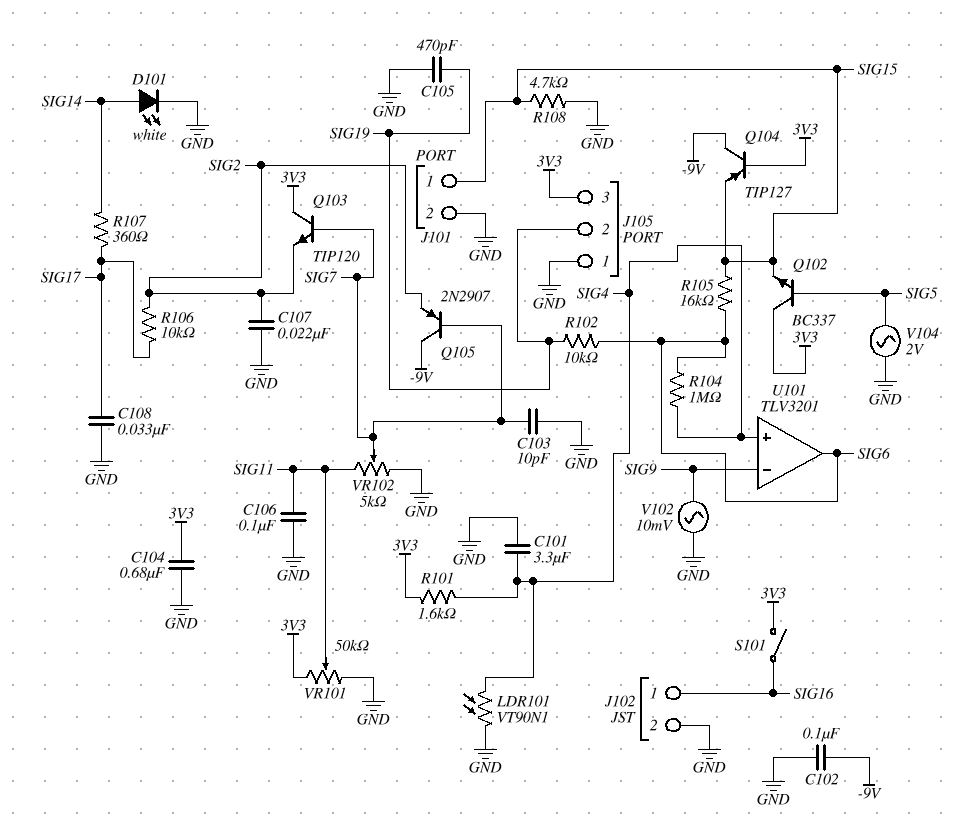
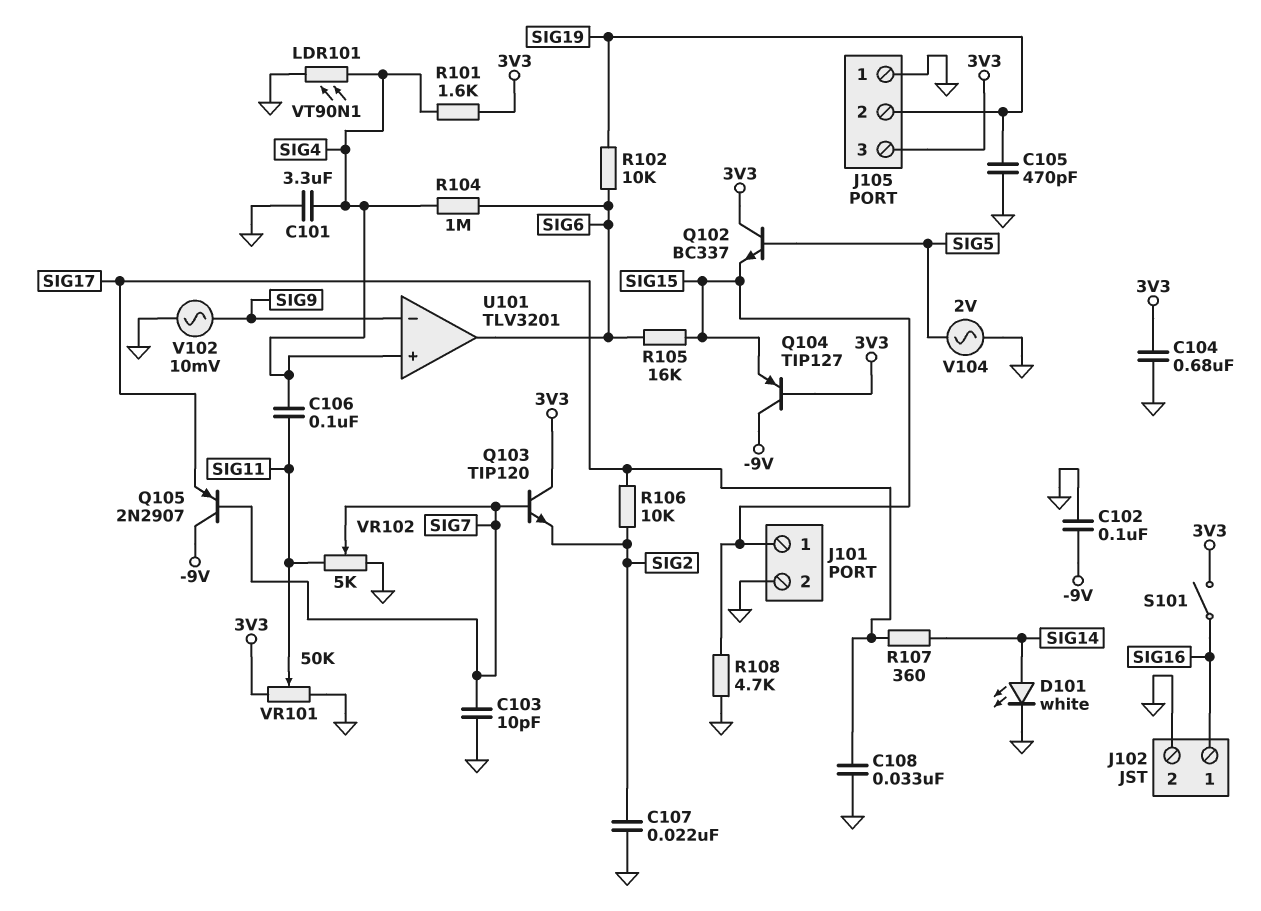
C106: 100nF (GND, SIG11) -> 100nF (SIG4, SIG11)
Q105: PNP 2N2907 (B SIG7, C -9V, E SIG2) -> PNP 2N2907 (B SIG7, C -9V, E SIG17)

